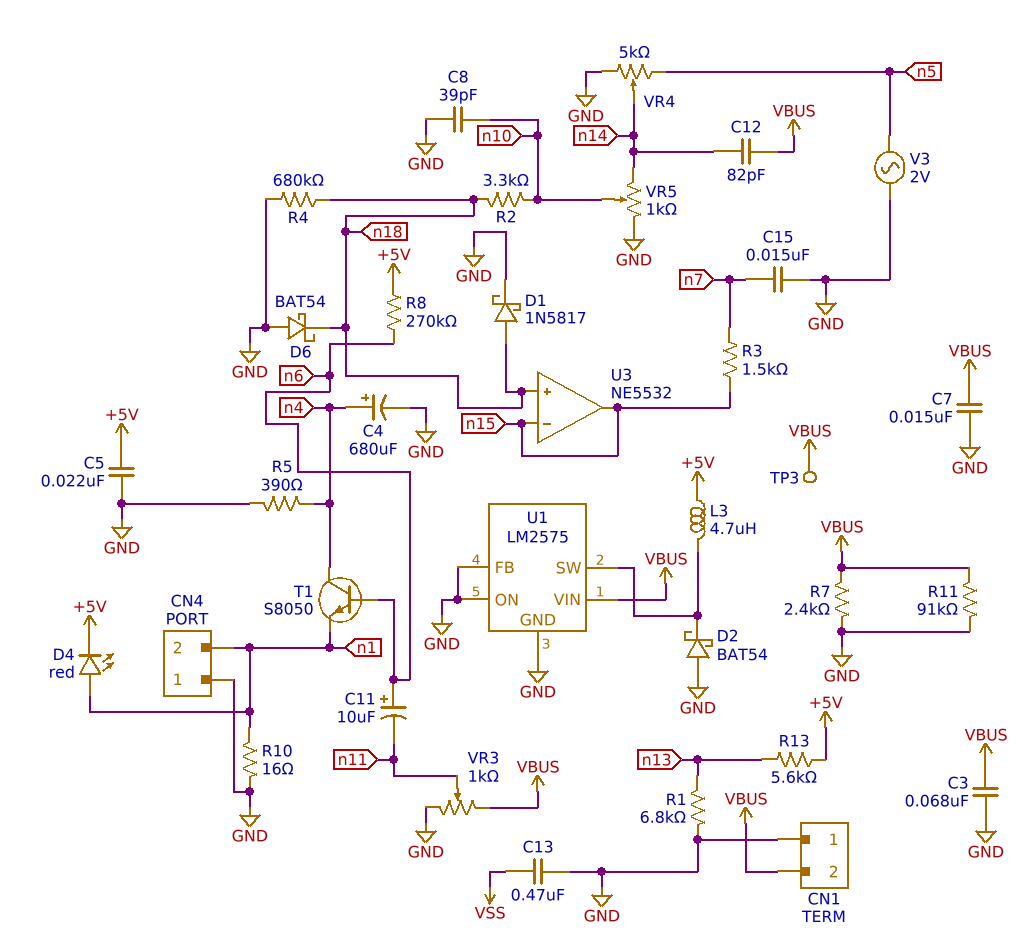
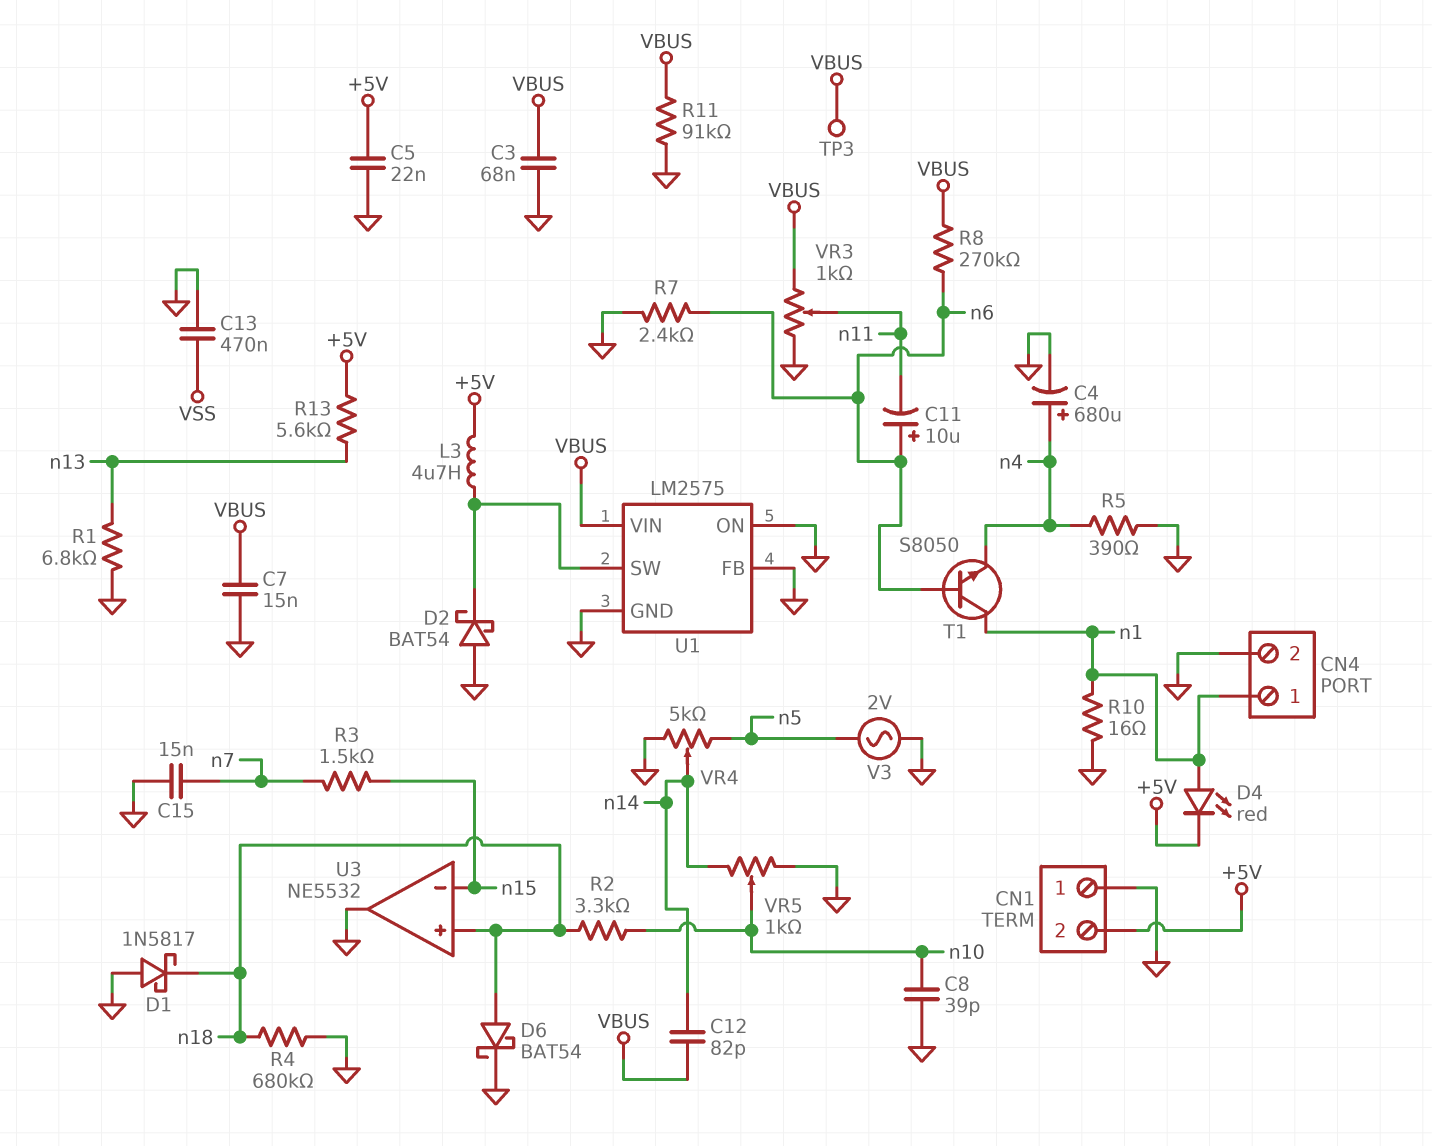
CN1 pin 2: VBUS -> +5V
CN4 pin 1: GND -> n1
CN4 pin 2: n1 -> GND
D1: schottky 1N5817 (A n18, K GND) -> schottky 1N5817 (A GND, K n18)
D6: schottky BAT54 (A GND, K n18) -> schottky BAT54 (A n18, K GND)
R7: 2.4k (GND, VBUS) -> 2.4k (GND, n6)
R8: 270k (+5V, n6) -> 270k (VBUS, n6)
T1: NPN S8050 (B n6, C n4, E n1) -> NPN S8050 (B n6, C n1, E n4)
U3 pin out: n15 -> GND

